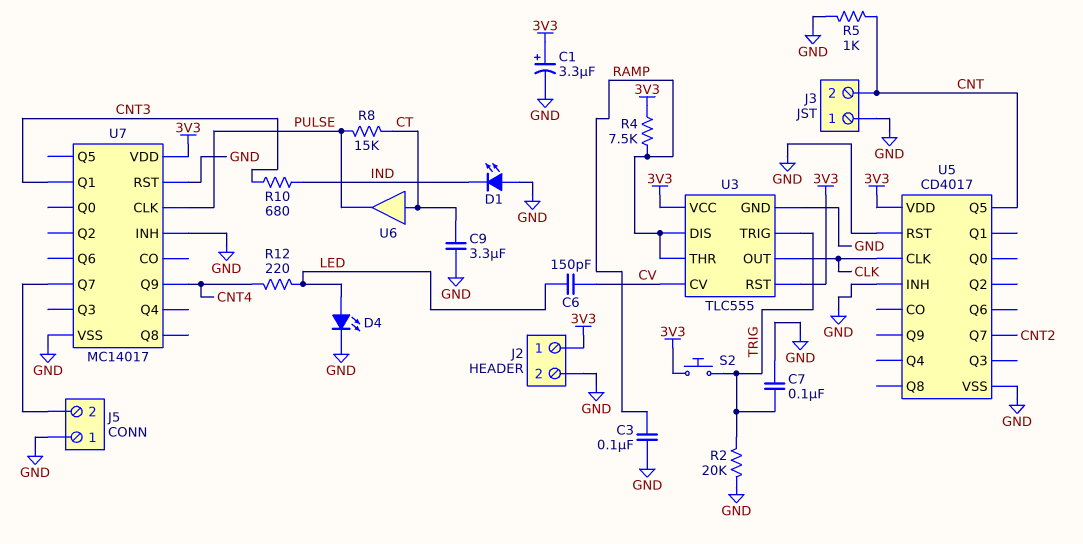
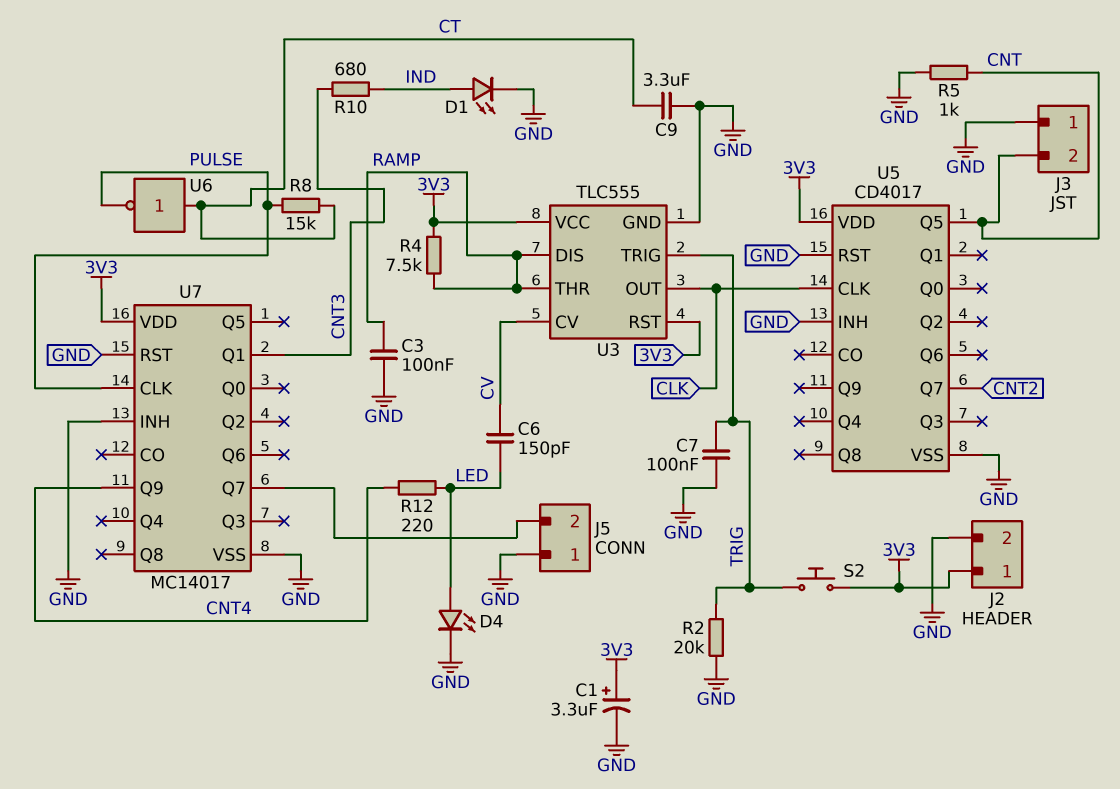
D1: LED (A GND, K IND) -> LED (A IND, K GND)
U6: buffer (in CT, out PULSE) -> NOT (in CT, out PULSE)

